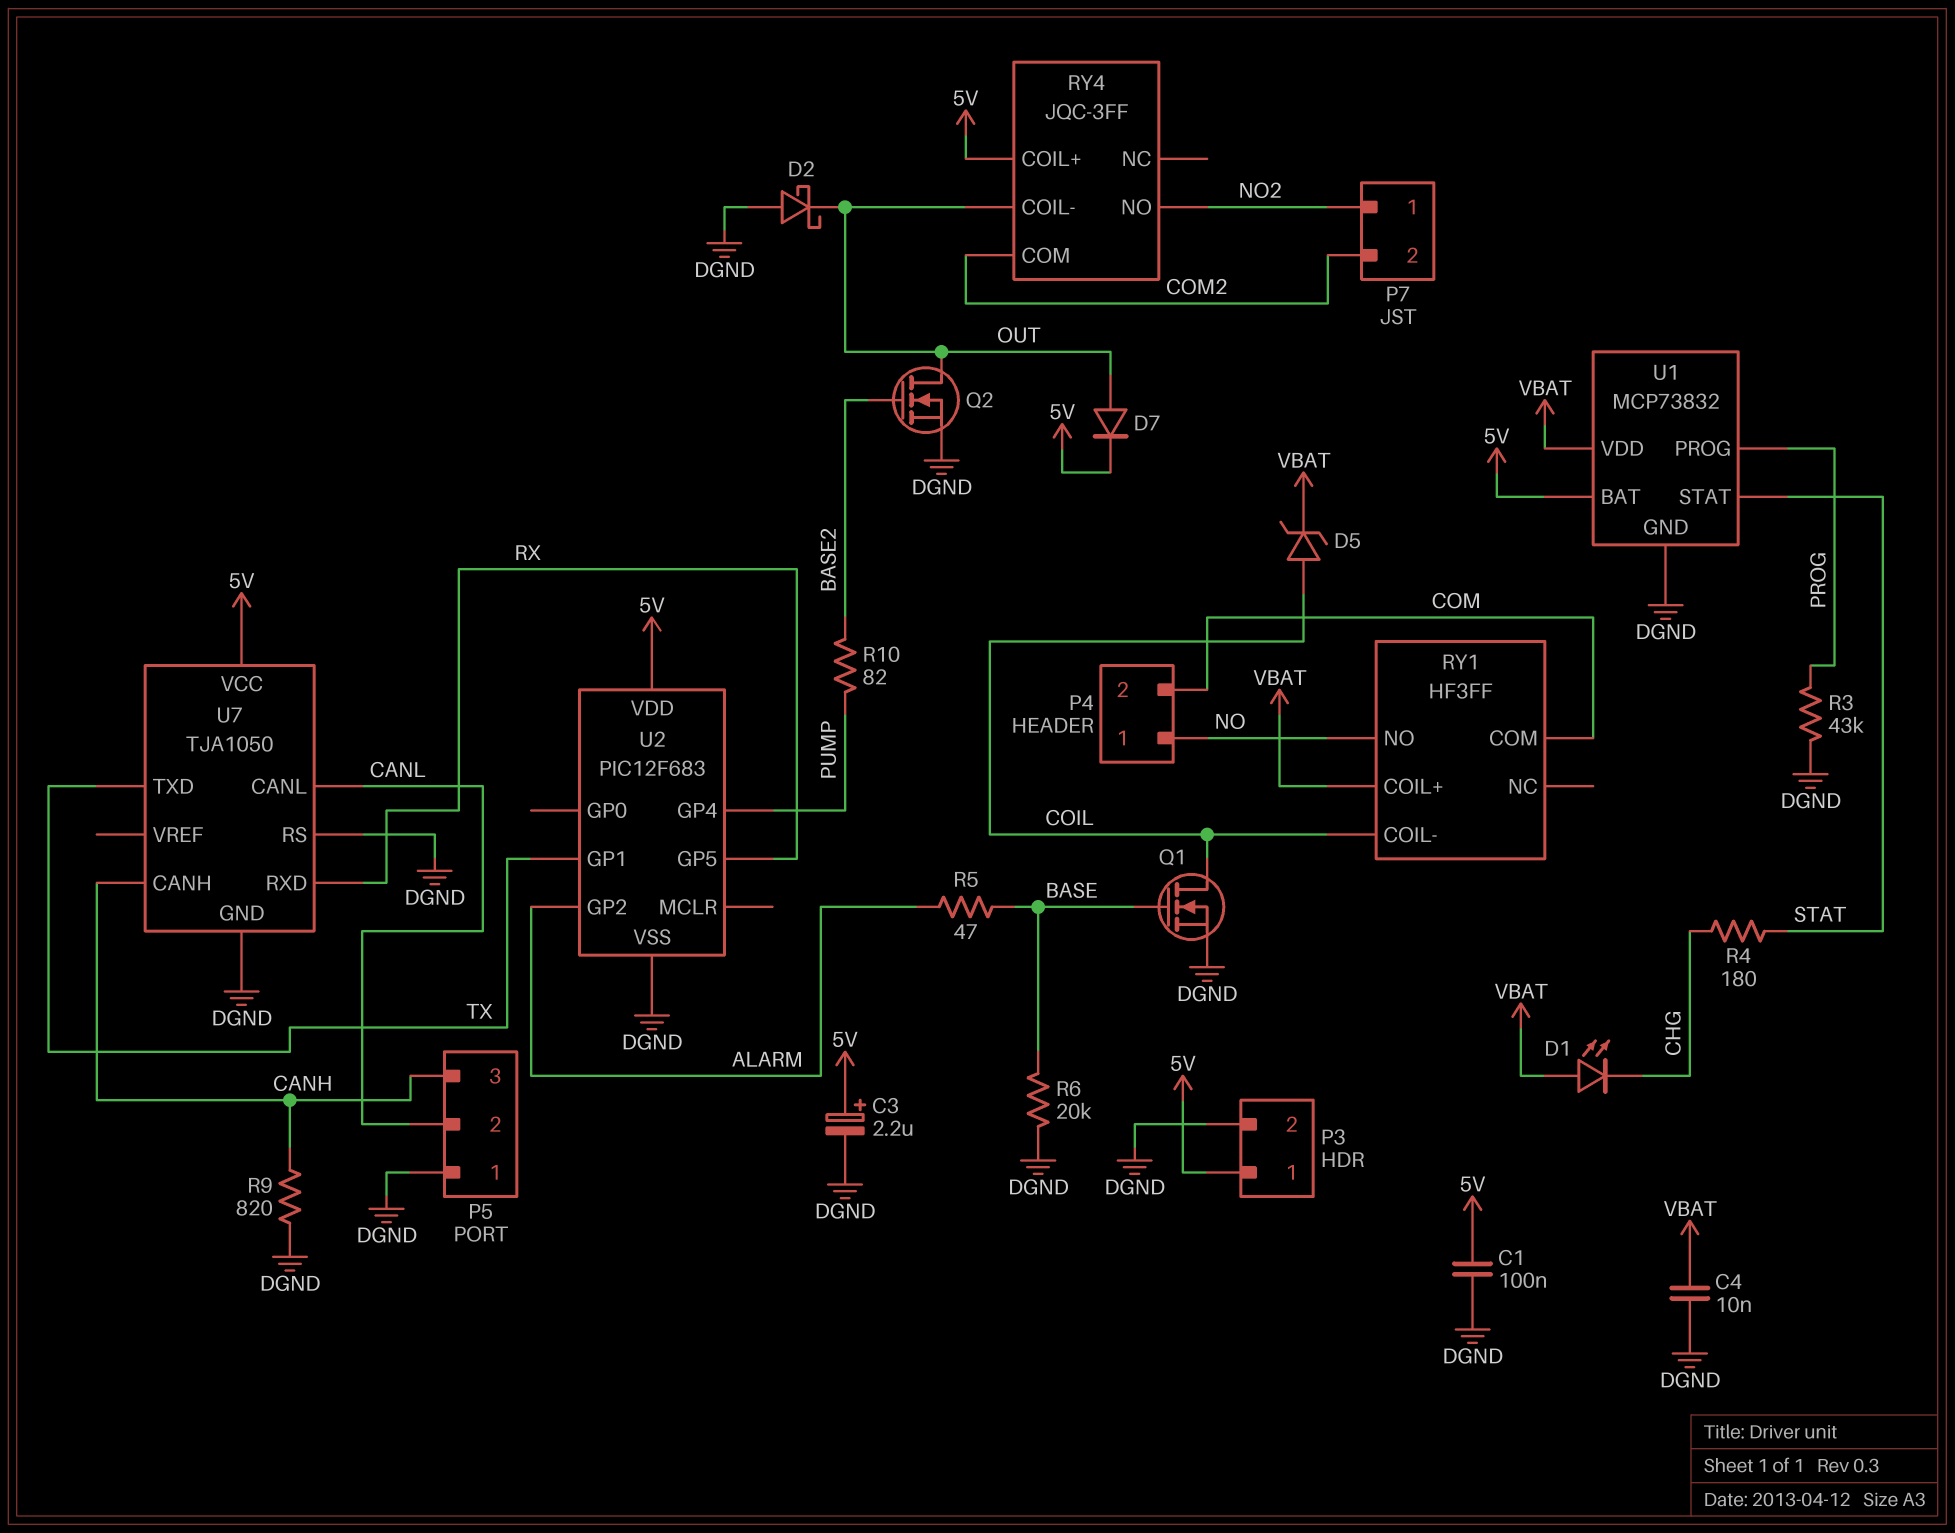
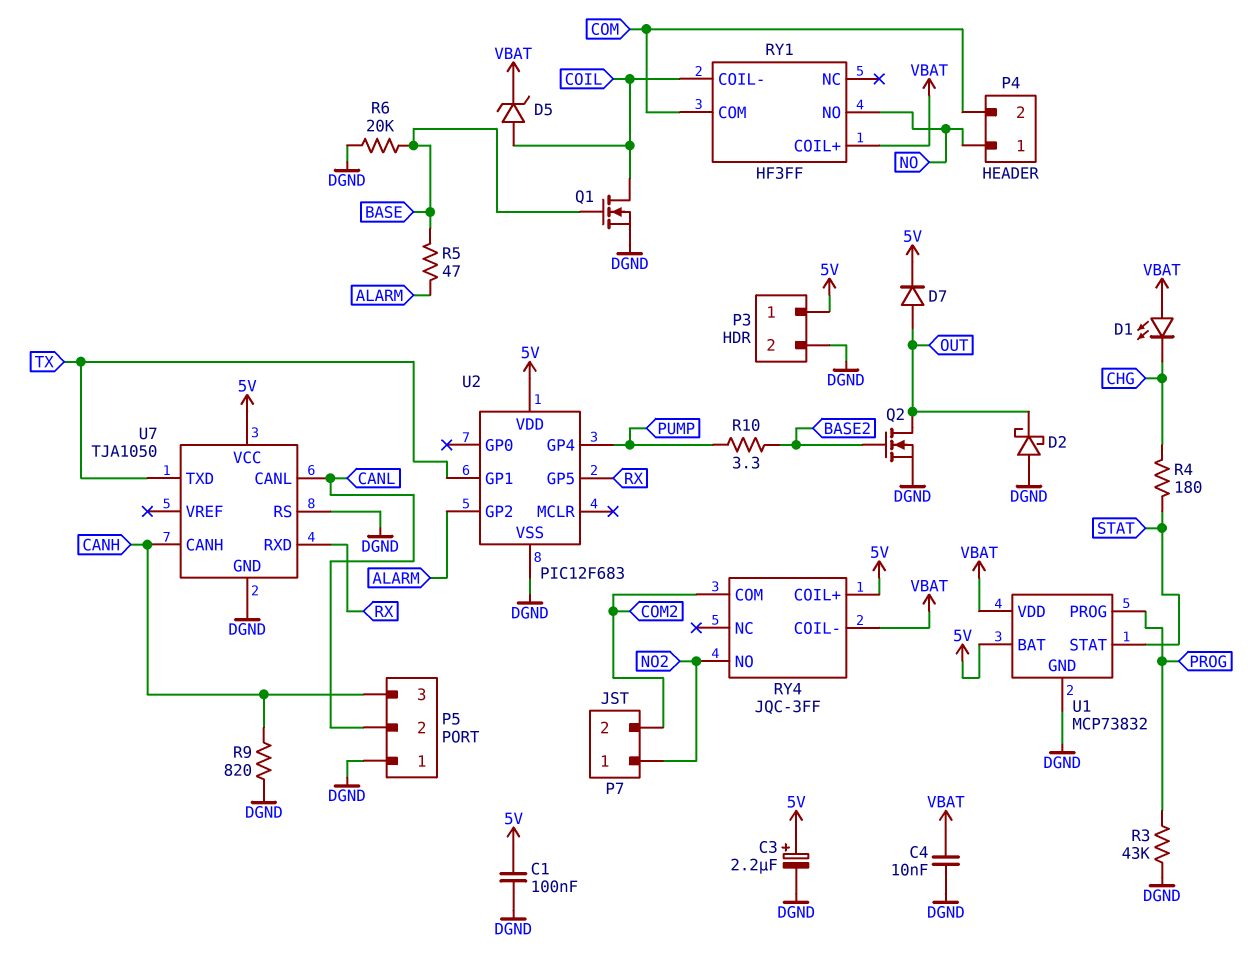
R10: 82 (BASE2, PUMP) -> 3.3 (BASE2, PUMP)
RY4 pin COIL-: OUT -> VBAT

